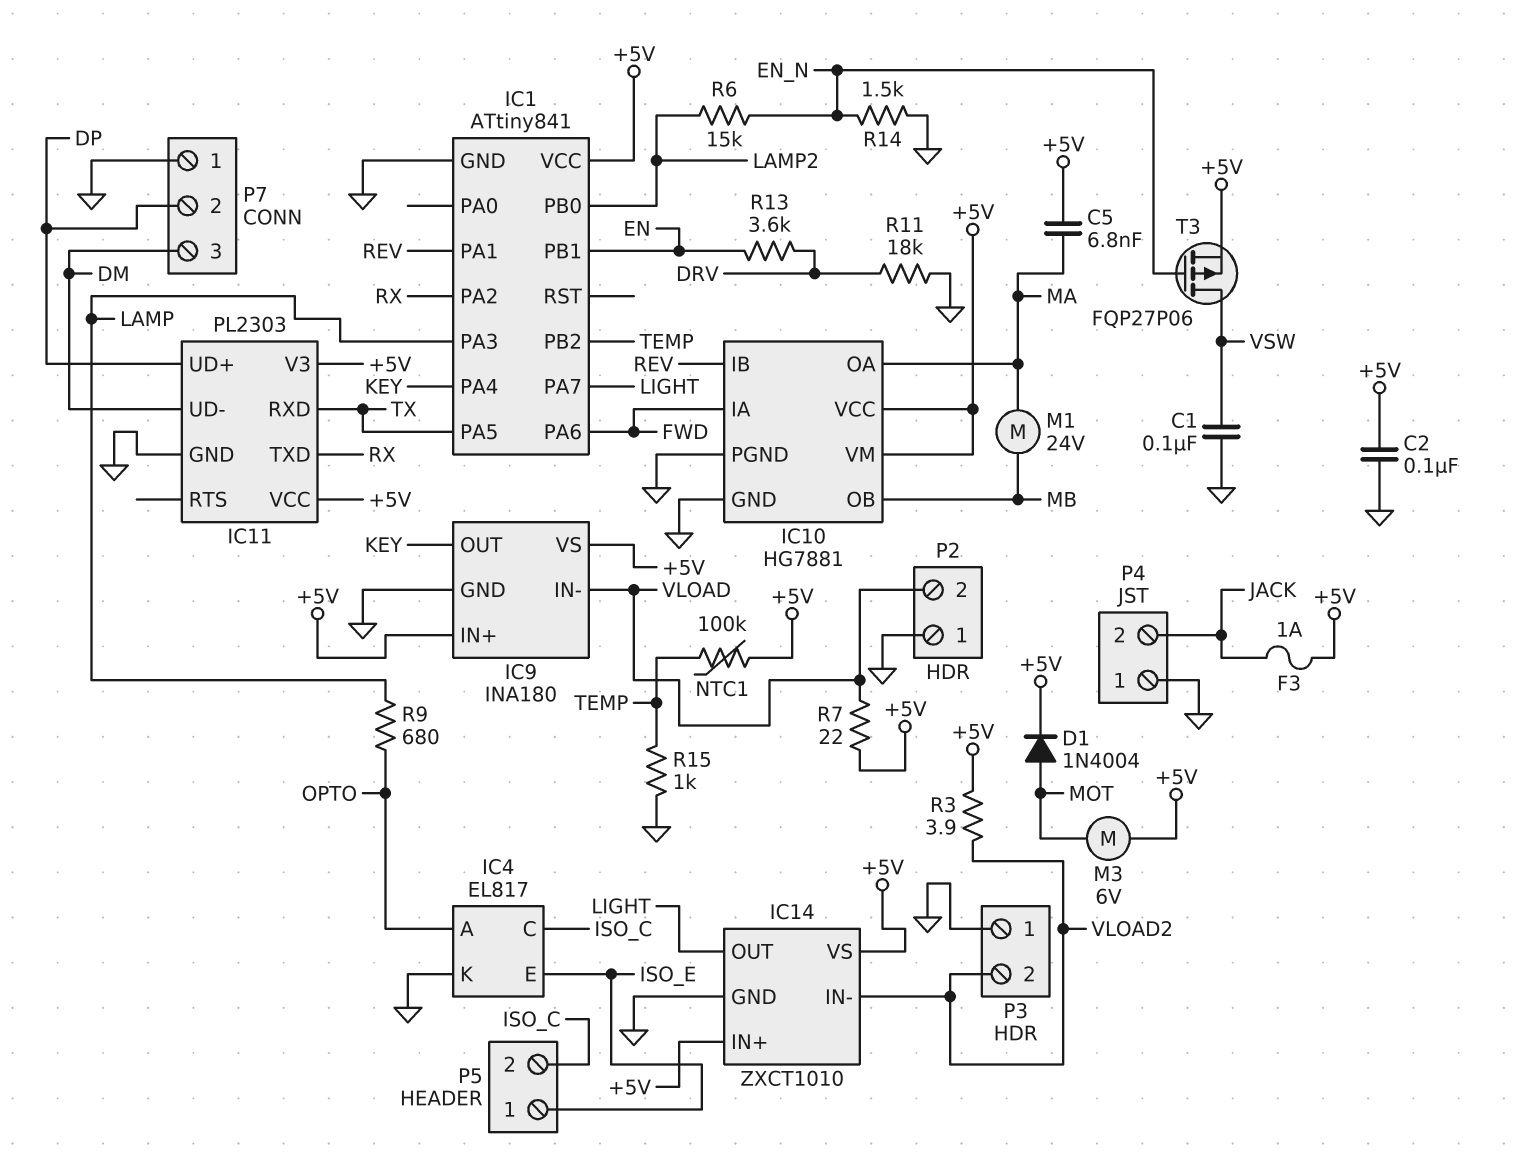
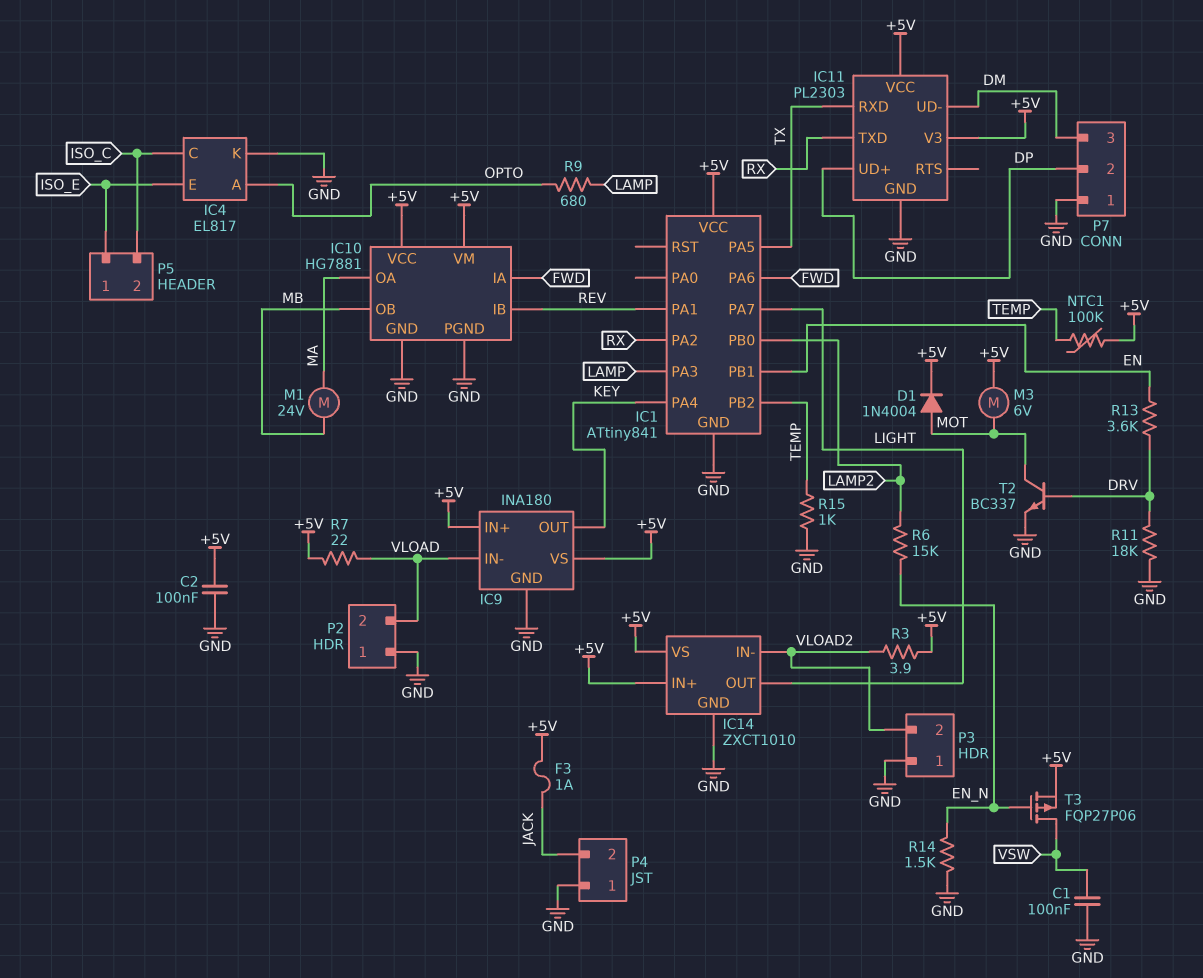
C5: 6.8nF (+5V, MA) -> none
T2: none -> NPN BC337 (B DRV, C MOT, E GND)

